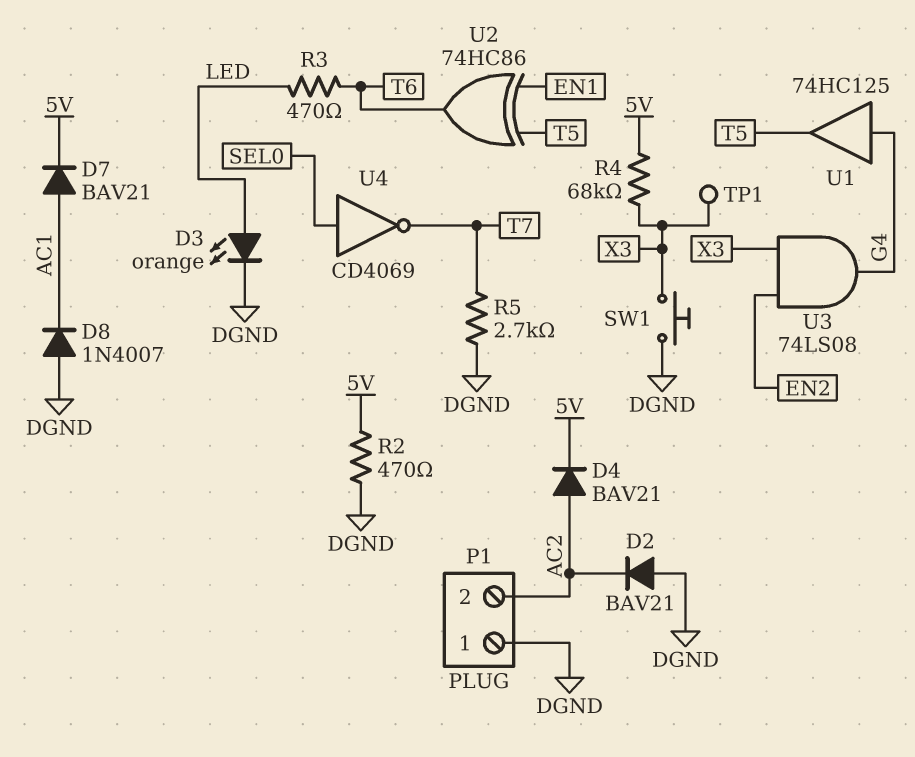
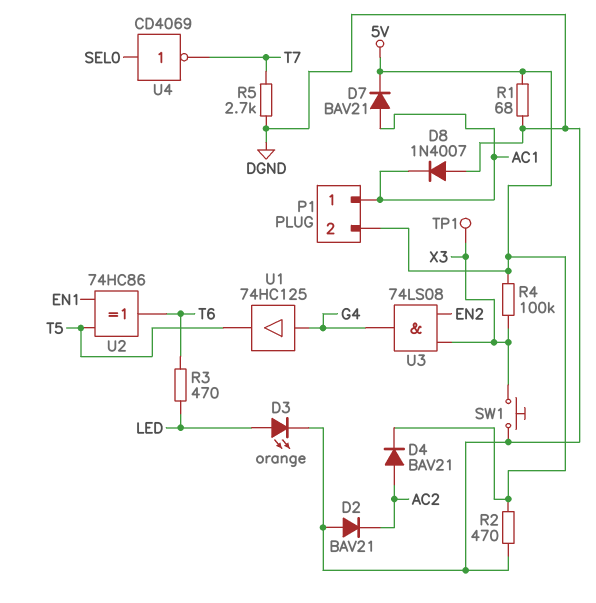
P1 pin 1: DGND -> AC1
P1 pin 2: AC2 -> 5V
R1: none -> 68 (5V, DGND)
R4: 68k (5V, X3) -> 100k (5V, X3)

